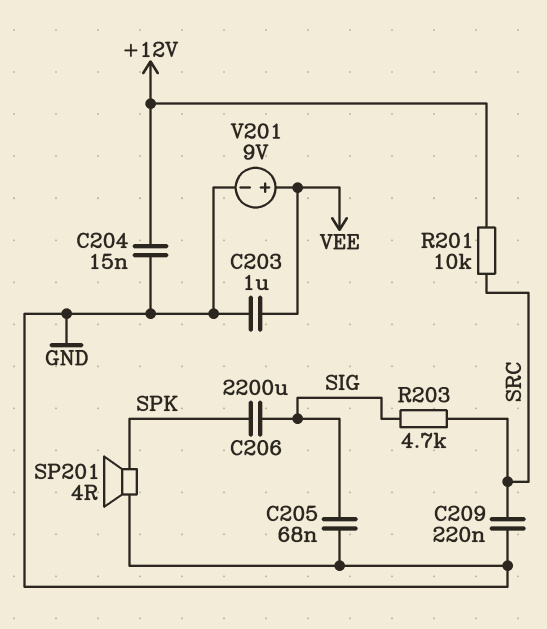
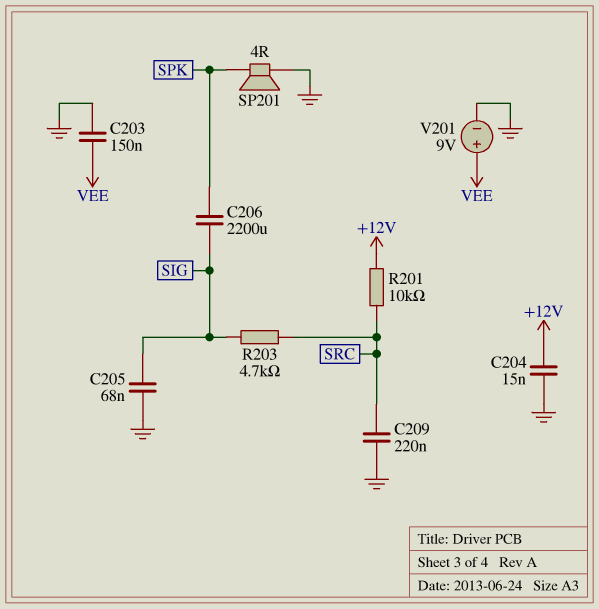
C203: 1uF (GND, VEE) -> 150nF (GND, VEE)

